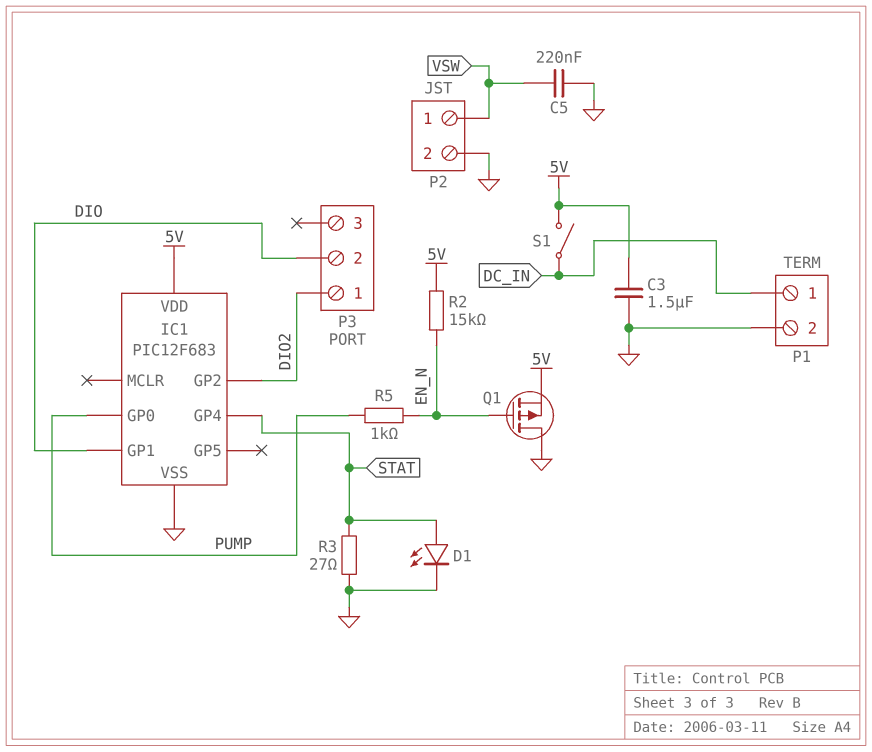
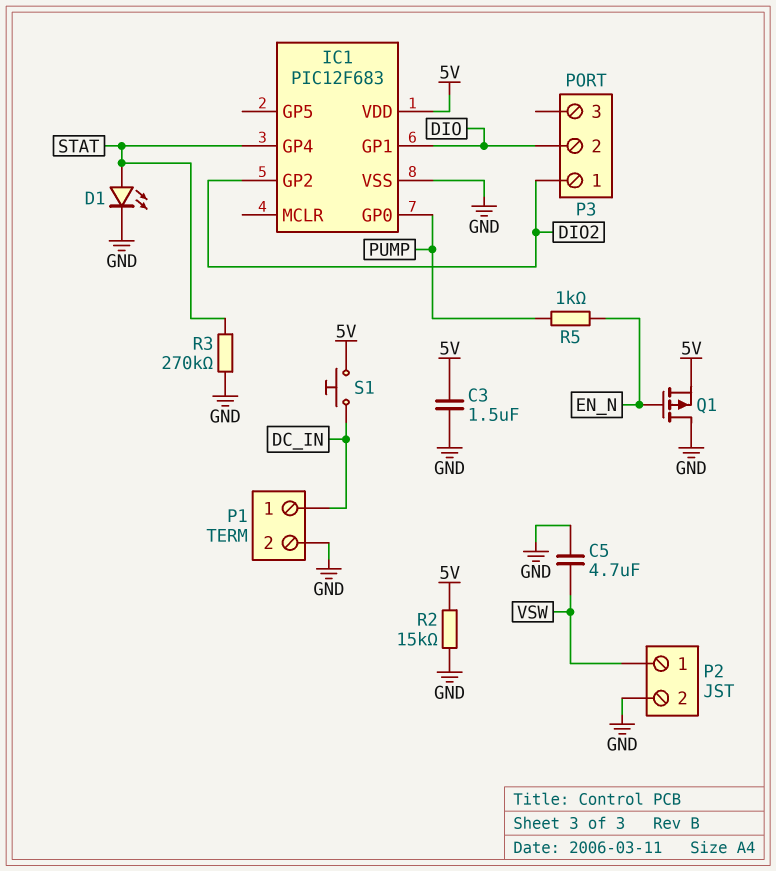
C5: 220nF (GND, VSW) -> 4.7uF (GND, VSW)
R2: 15k (5V, EN_N) -> 15k (5V, GND)
R3: 27 (GND, STAT) -> 270k (GND, STAT)
S1: switch (5V, DC_IN) -> button (5V, DC_IN)

